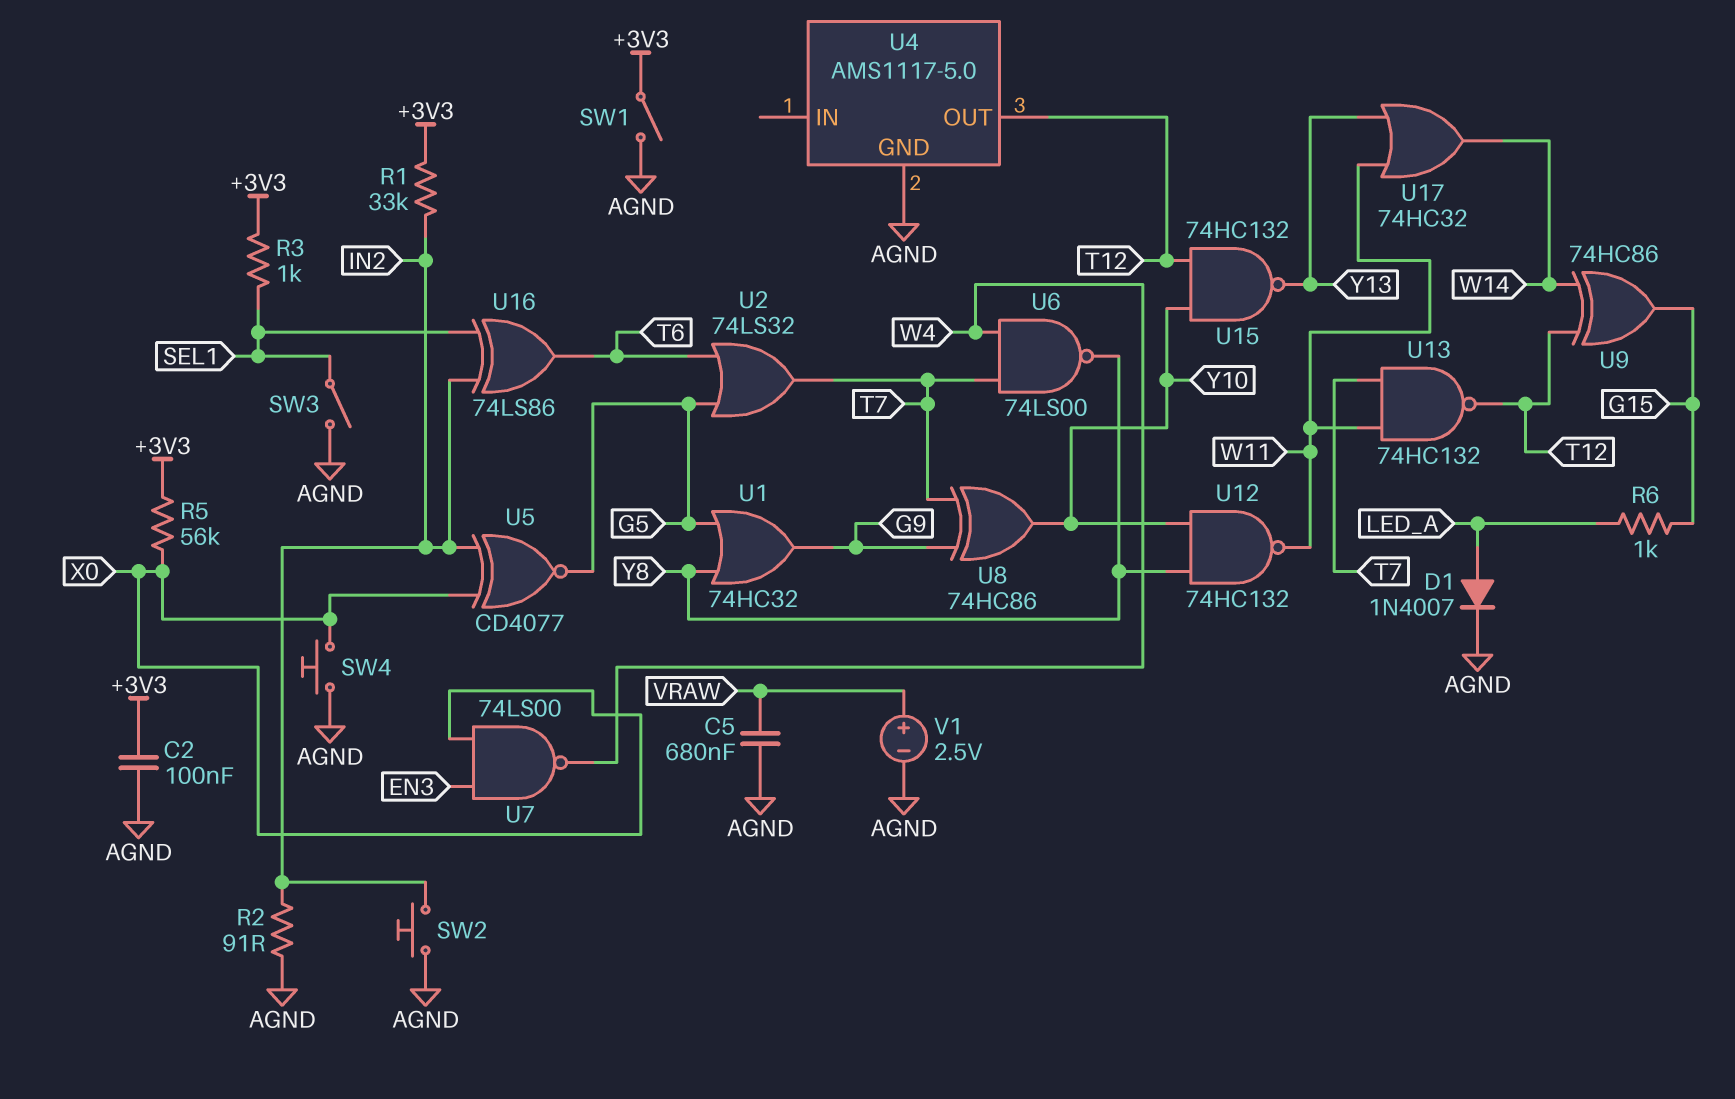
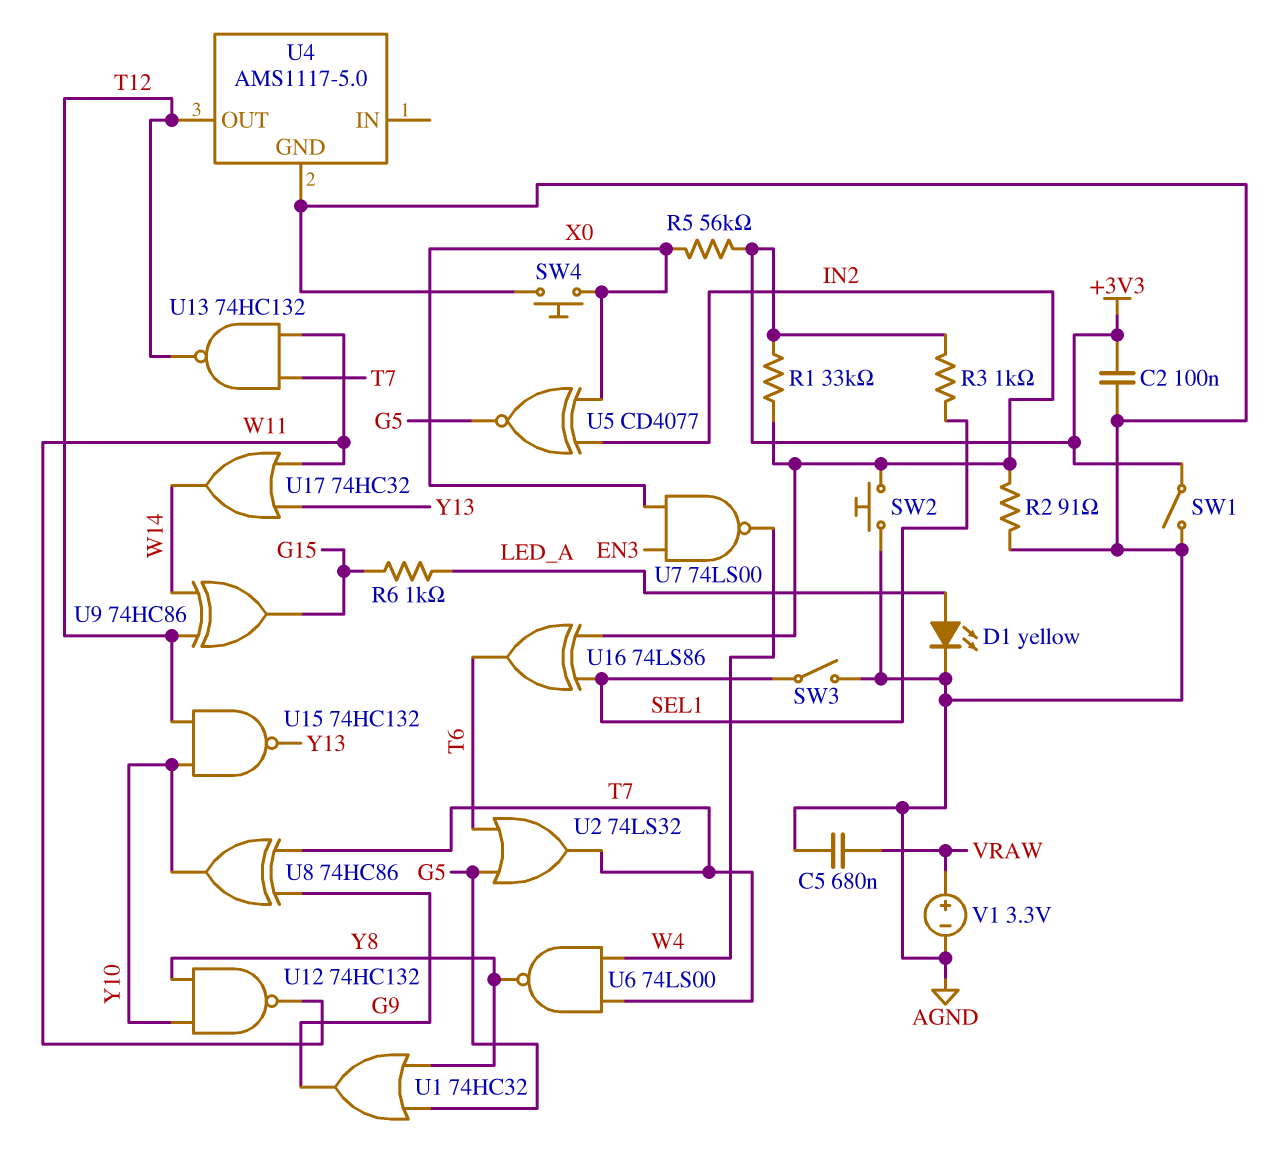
D1: diode 1N4007 (A LED_A, K AGND) -> LED yellow (A LED_A, K AGND)
V1: 2.5V (plus VRAW, minus AGND) -> 3.3V (plus VRAW, minus AGND)

